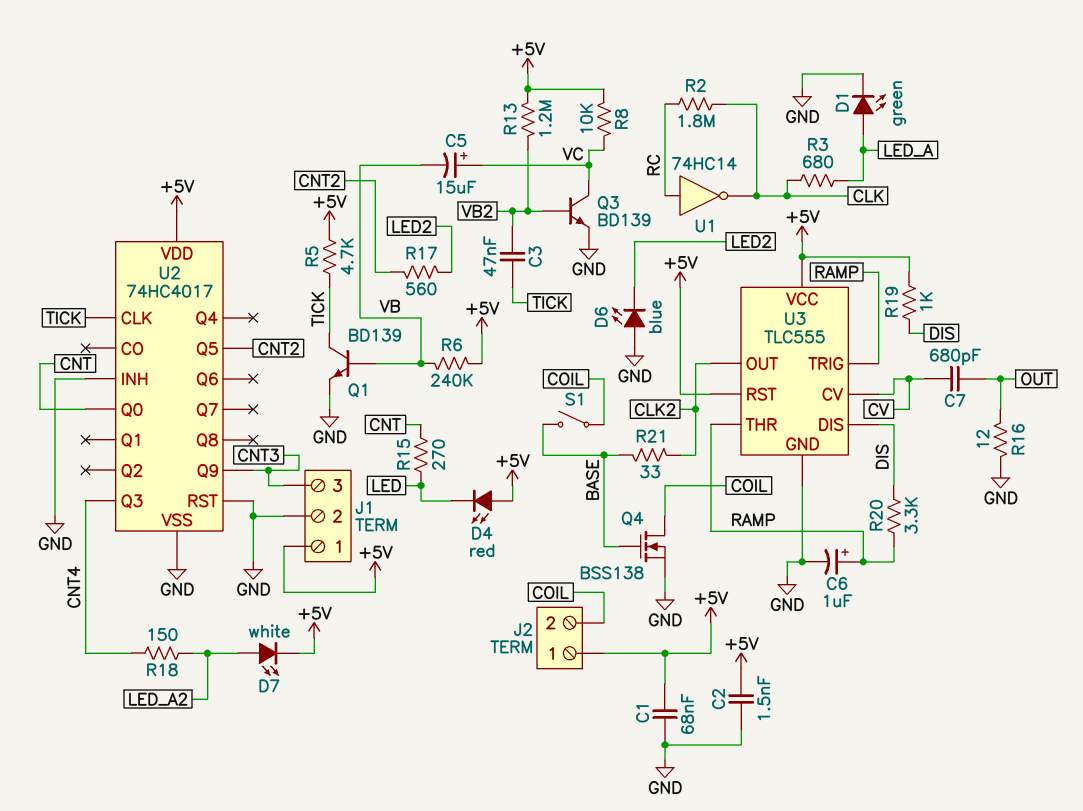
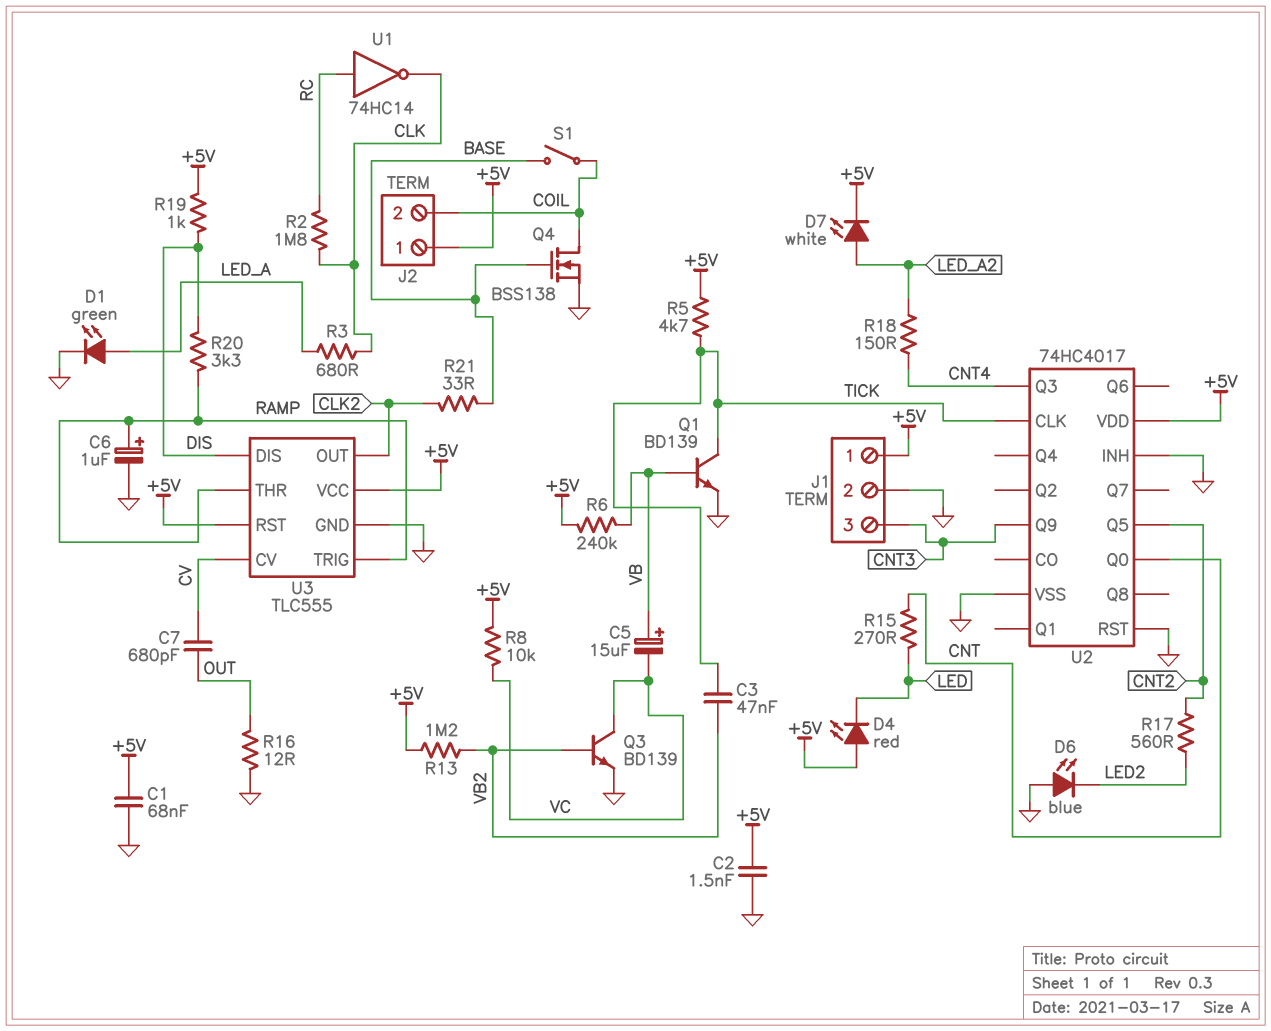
C5: 15uF (plus VC, minus VB) -> 15uF (plus VB, minus VC)

